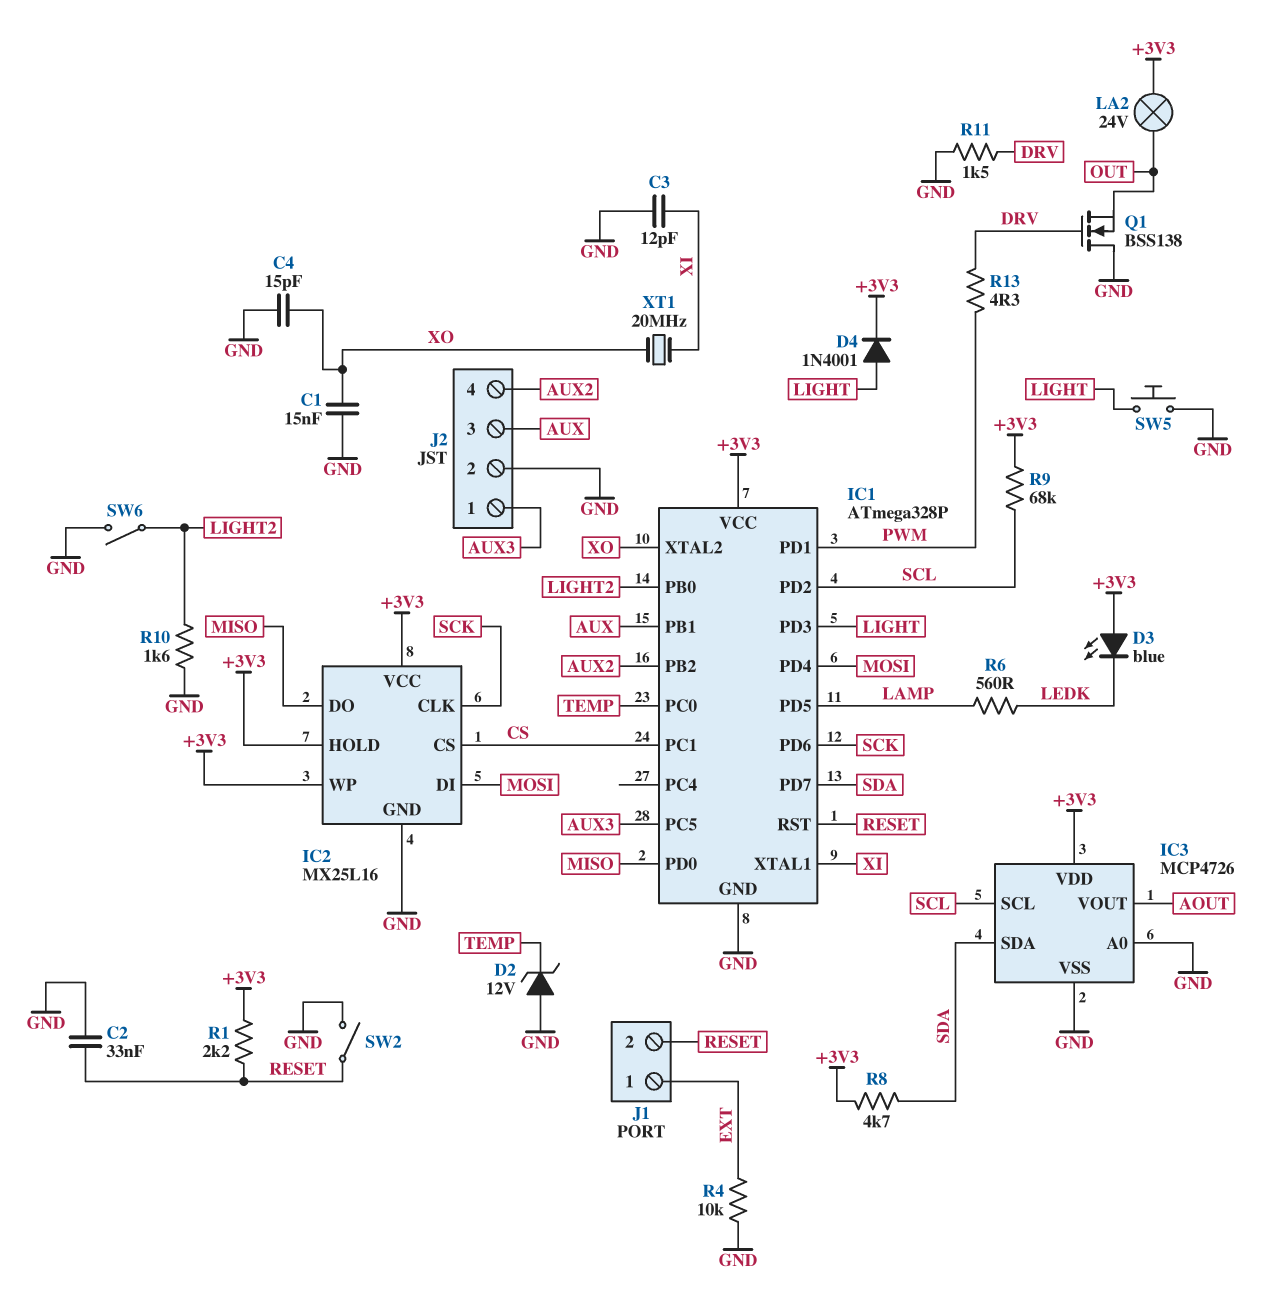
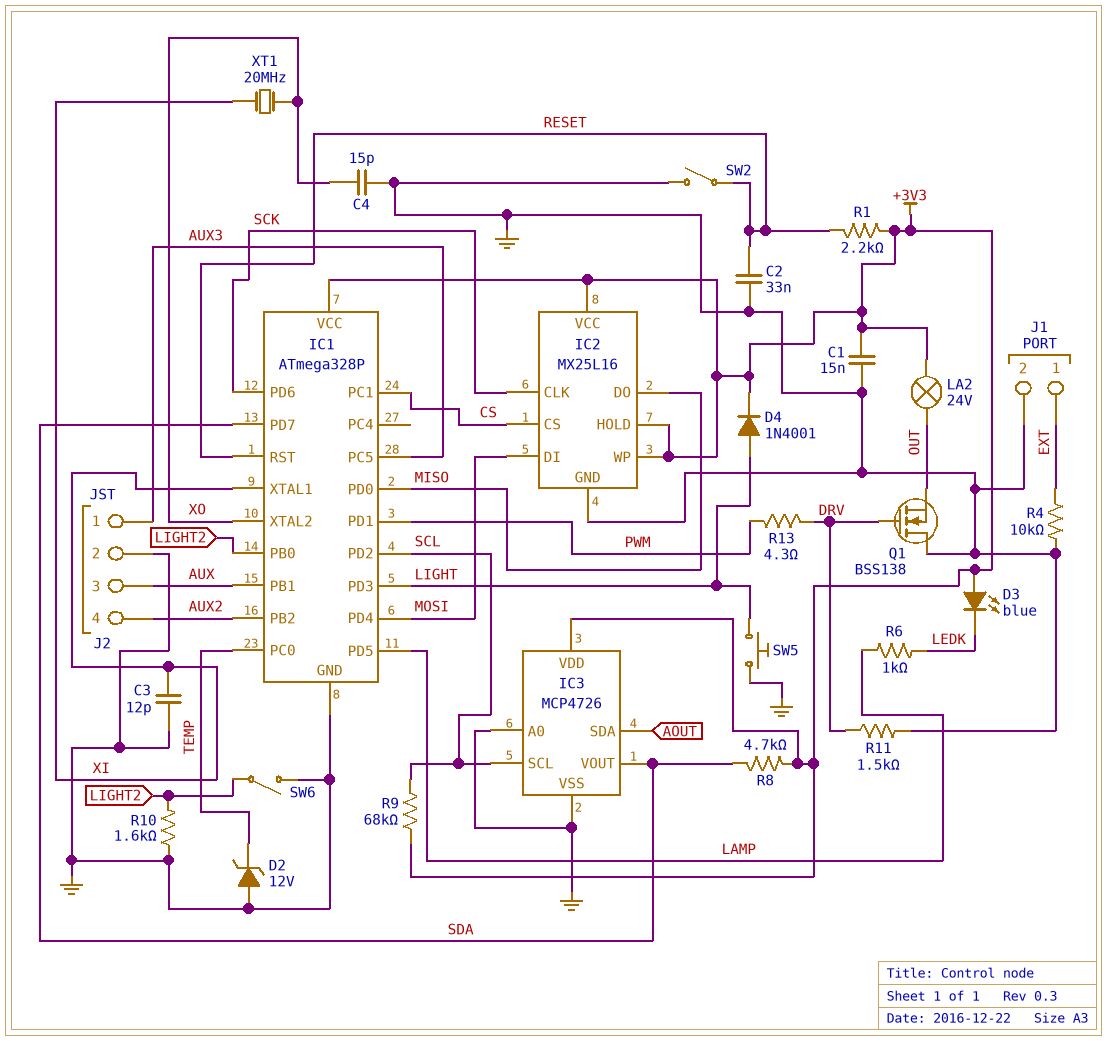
C1: 15nF (GND, XO) -> 15nF (+3V3, GND)
IC3 pin SDA: SDA -> AOUT
IC3 pin VOUT: AOUT -> SDA
J1 pin 2: RESET -> GND
R6: 560 (LAMP, LEDK) -> 1k (LAMP, LEDK)

